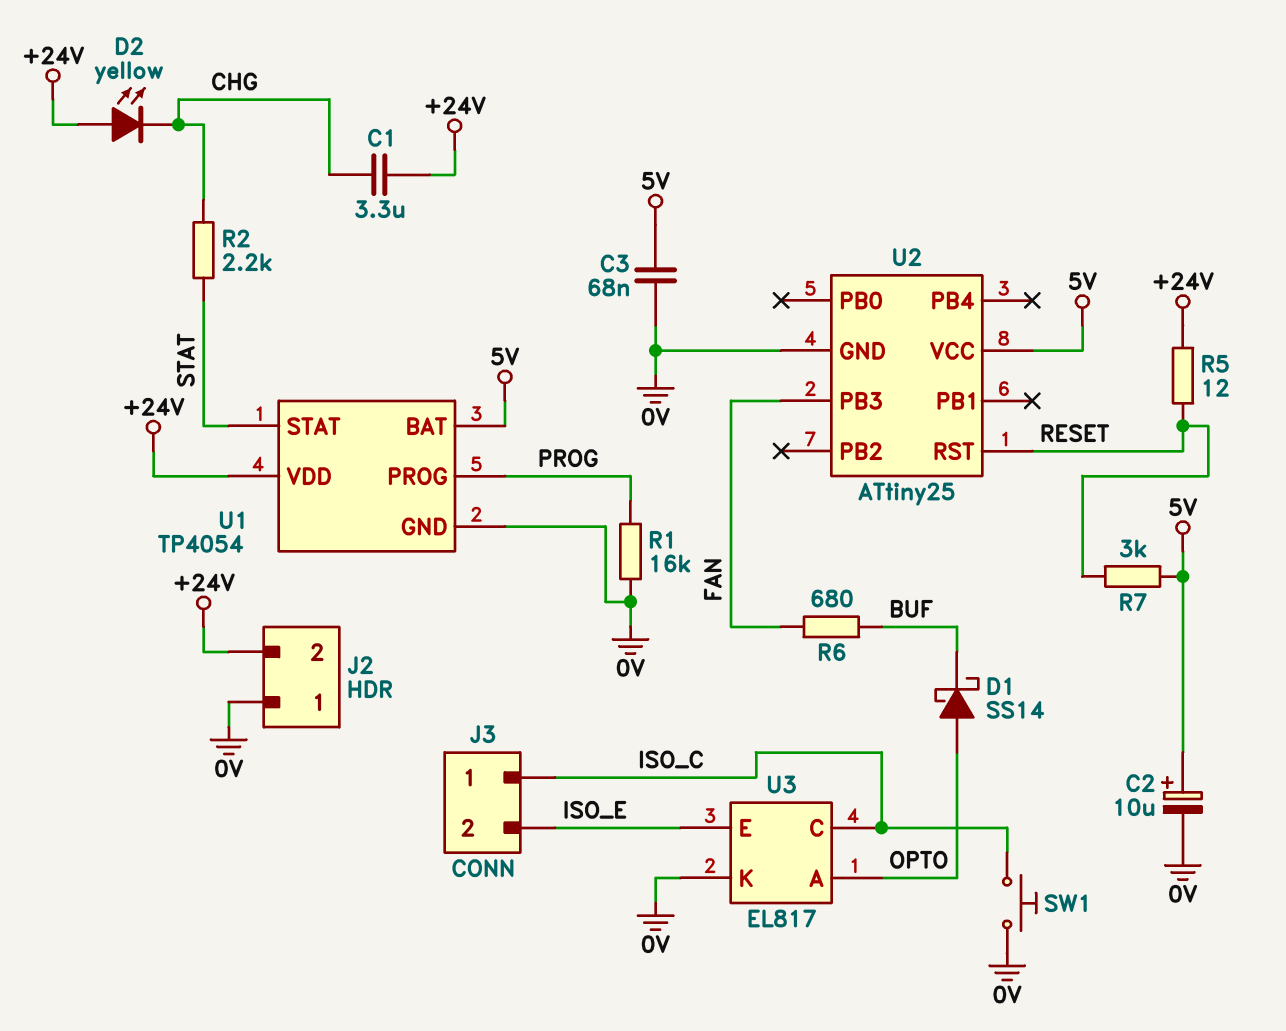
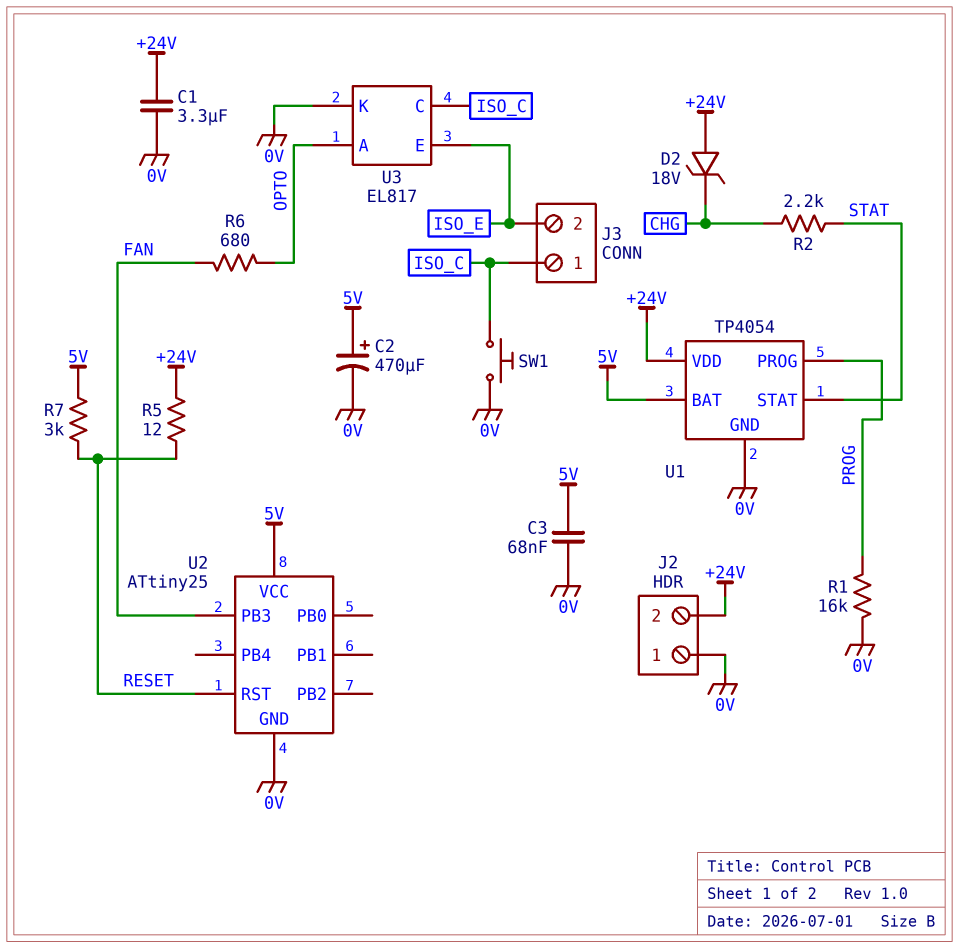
C1: 3.3uF (+24V, CHG) -> 3.3uF (+24V, 0V)
C2: 10uF (plus 5V, minus 0V) -> 470uF (plus 5V, minus 0V)
D1: schottky SS14 (A OPTO, K BUF) -> none
D2: LED yellow (A +24V, K CHG) -> zener 18V (A +24V, K CHG)
R6: 680 (BUF, FAN) -> 680 (FAN, OPTO)

